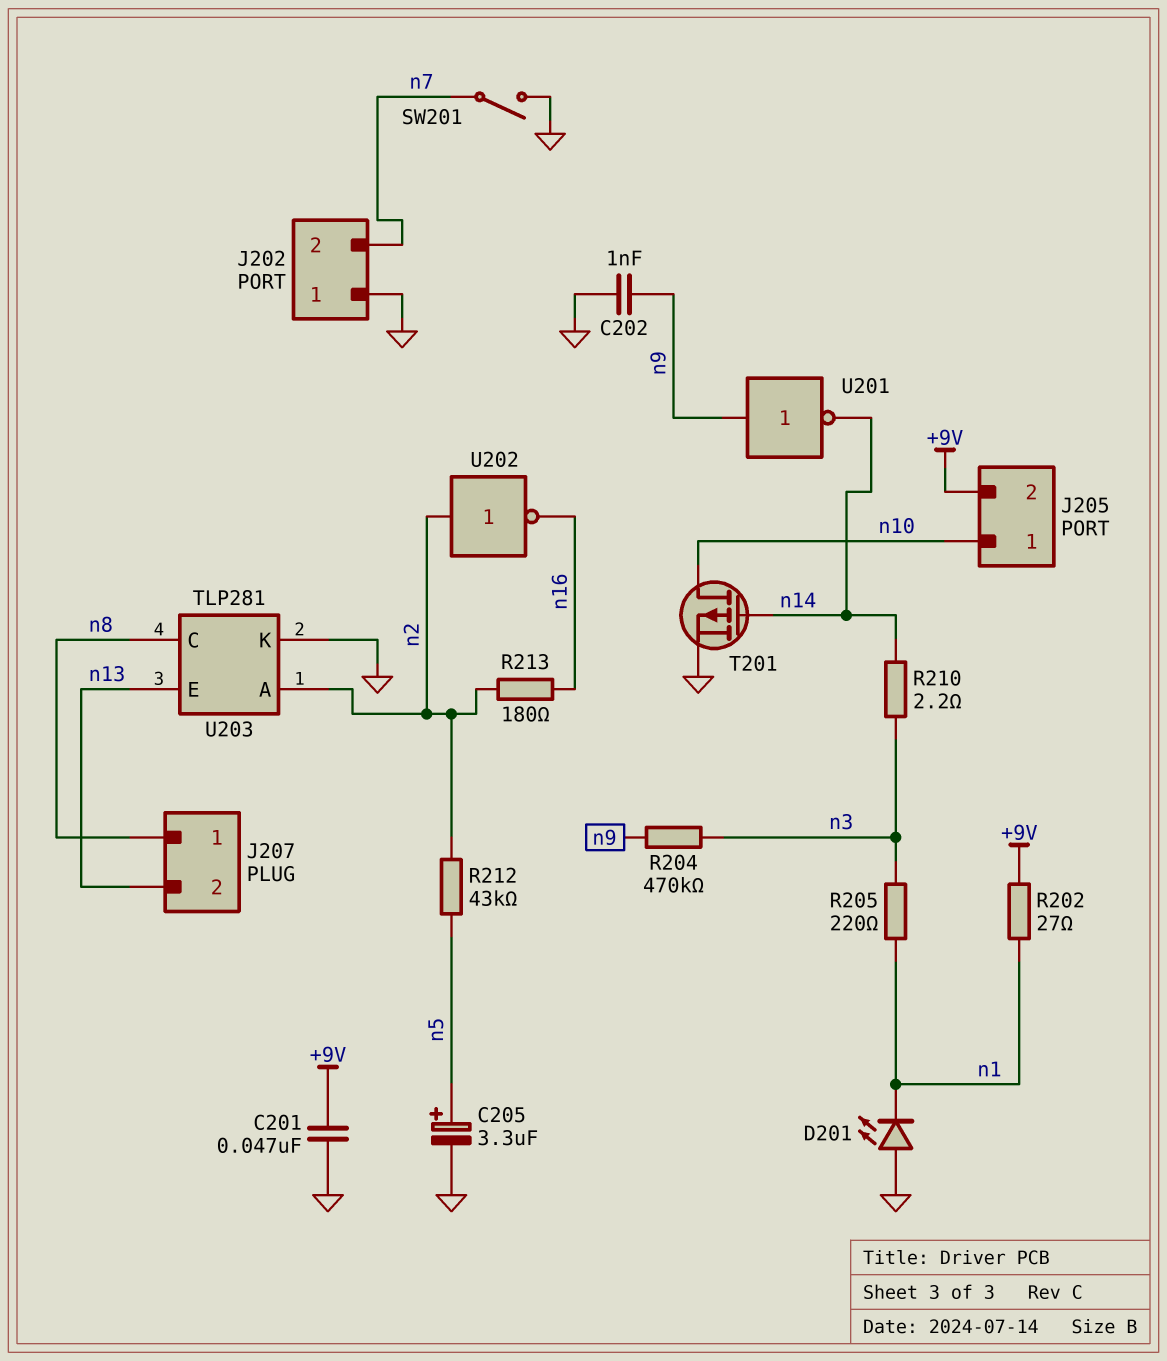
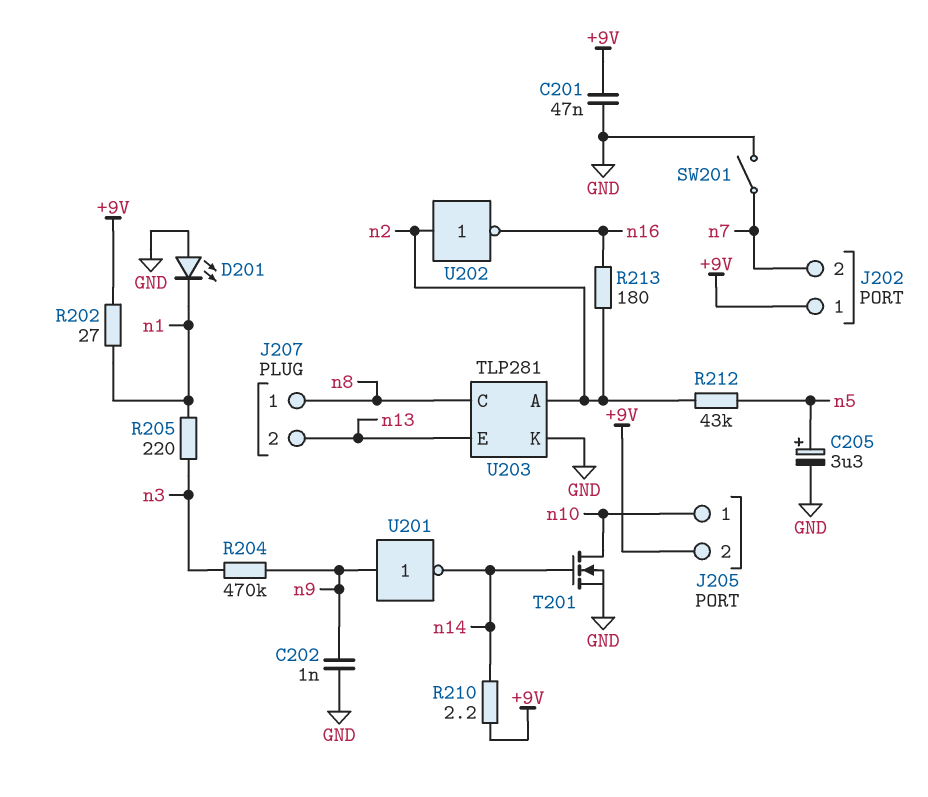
J202 pin 1: GND -> +9V
R210: 2.2 (n3, n14) -> 2.2 (+9V, n14)
T201: PMOS (G n14, D n10, S GND) -> NMOS (G n14, D n10, S GND)

